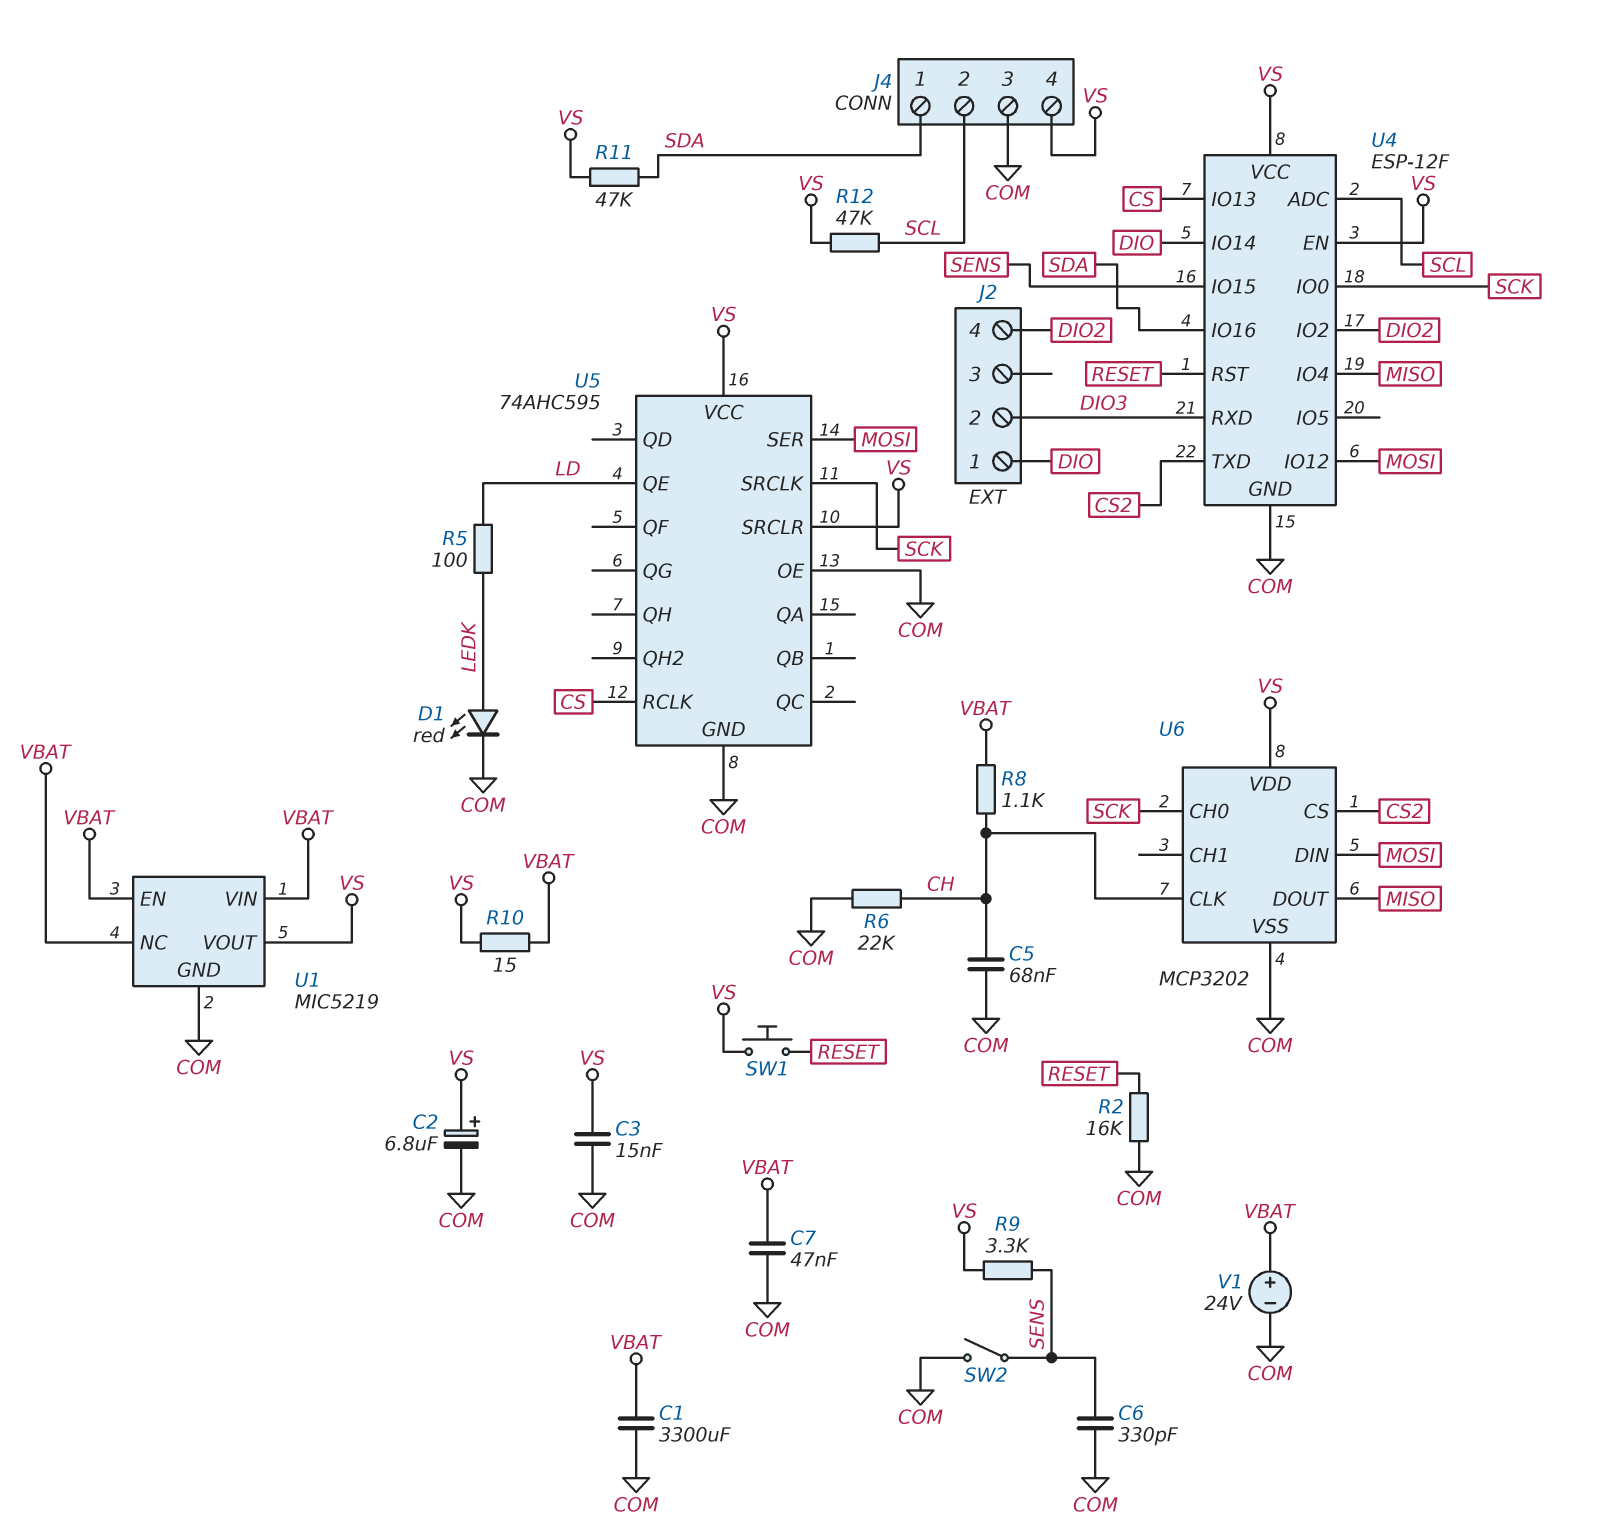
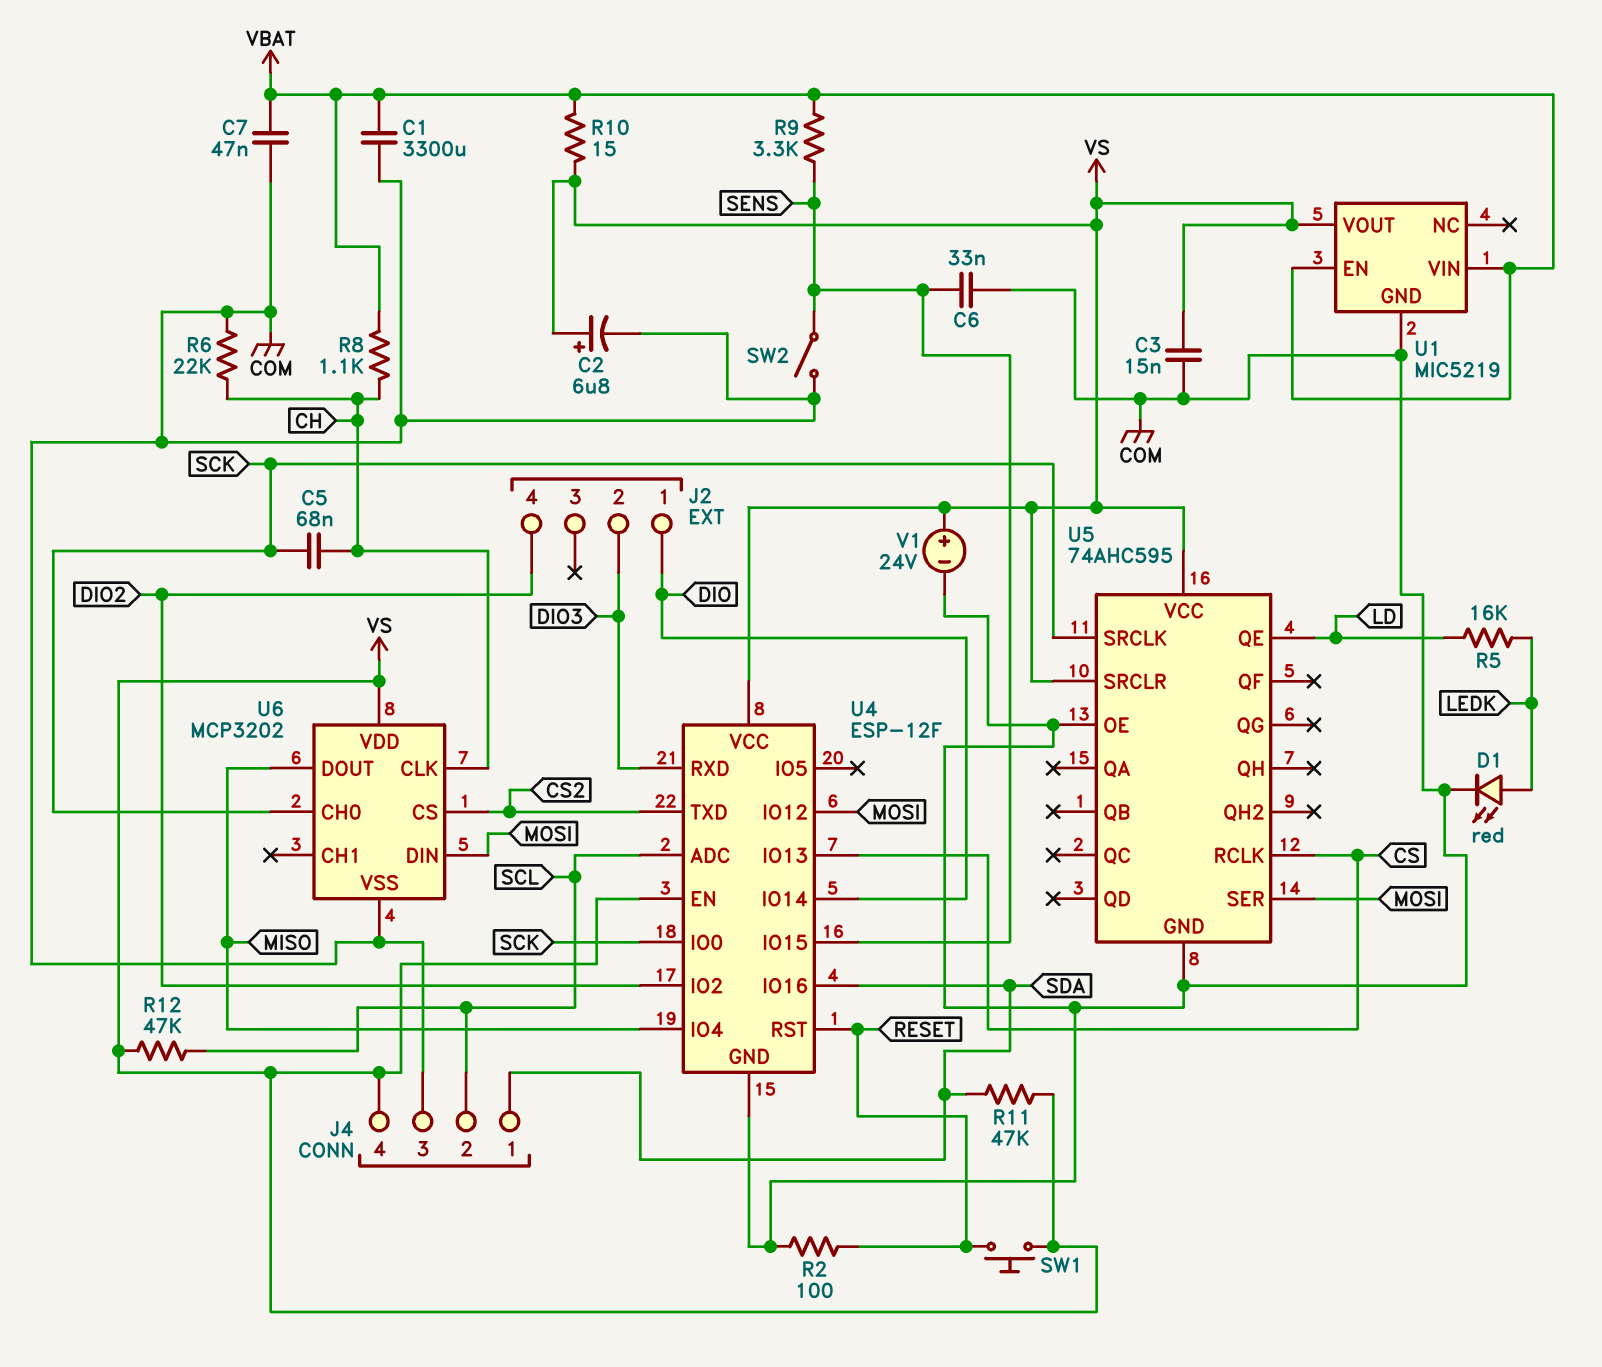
C5: 68nF (CH, COM) -> 68nF (CH, SCK)
C6: 330pF (COM, SENS) -> 33nF (COM, SENS)
R2: 16k (COM, RESET) -> 100 (COM, RESET)
R5: 100 (LD, LEDK) -> 16k (LD, LEDK)
R9: 3.3k (SENS, VS) -> 3.3k (SENS, VBAT)
U1 pin NC: VBAT -> none
V1: 24V (plus VBAT, minus COM) -> 24V (plus VS, minus COM)

